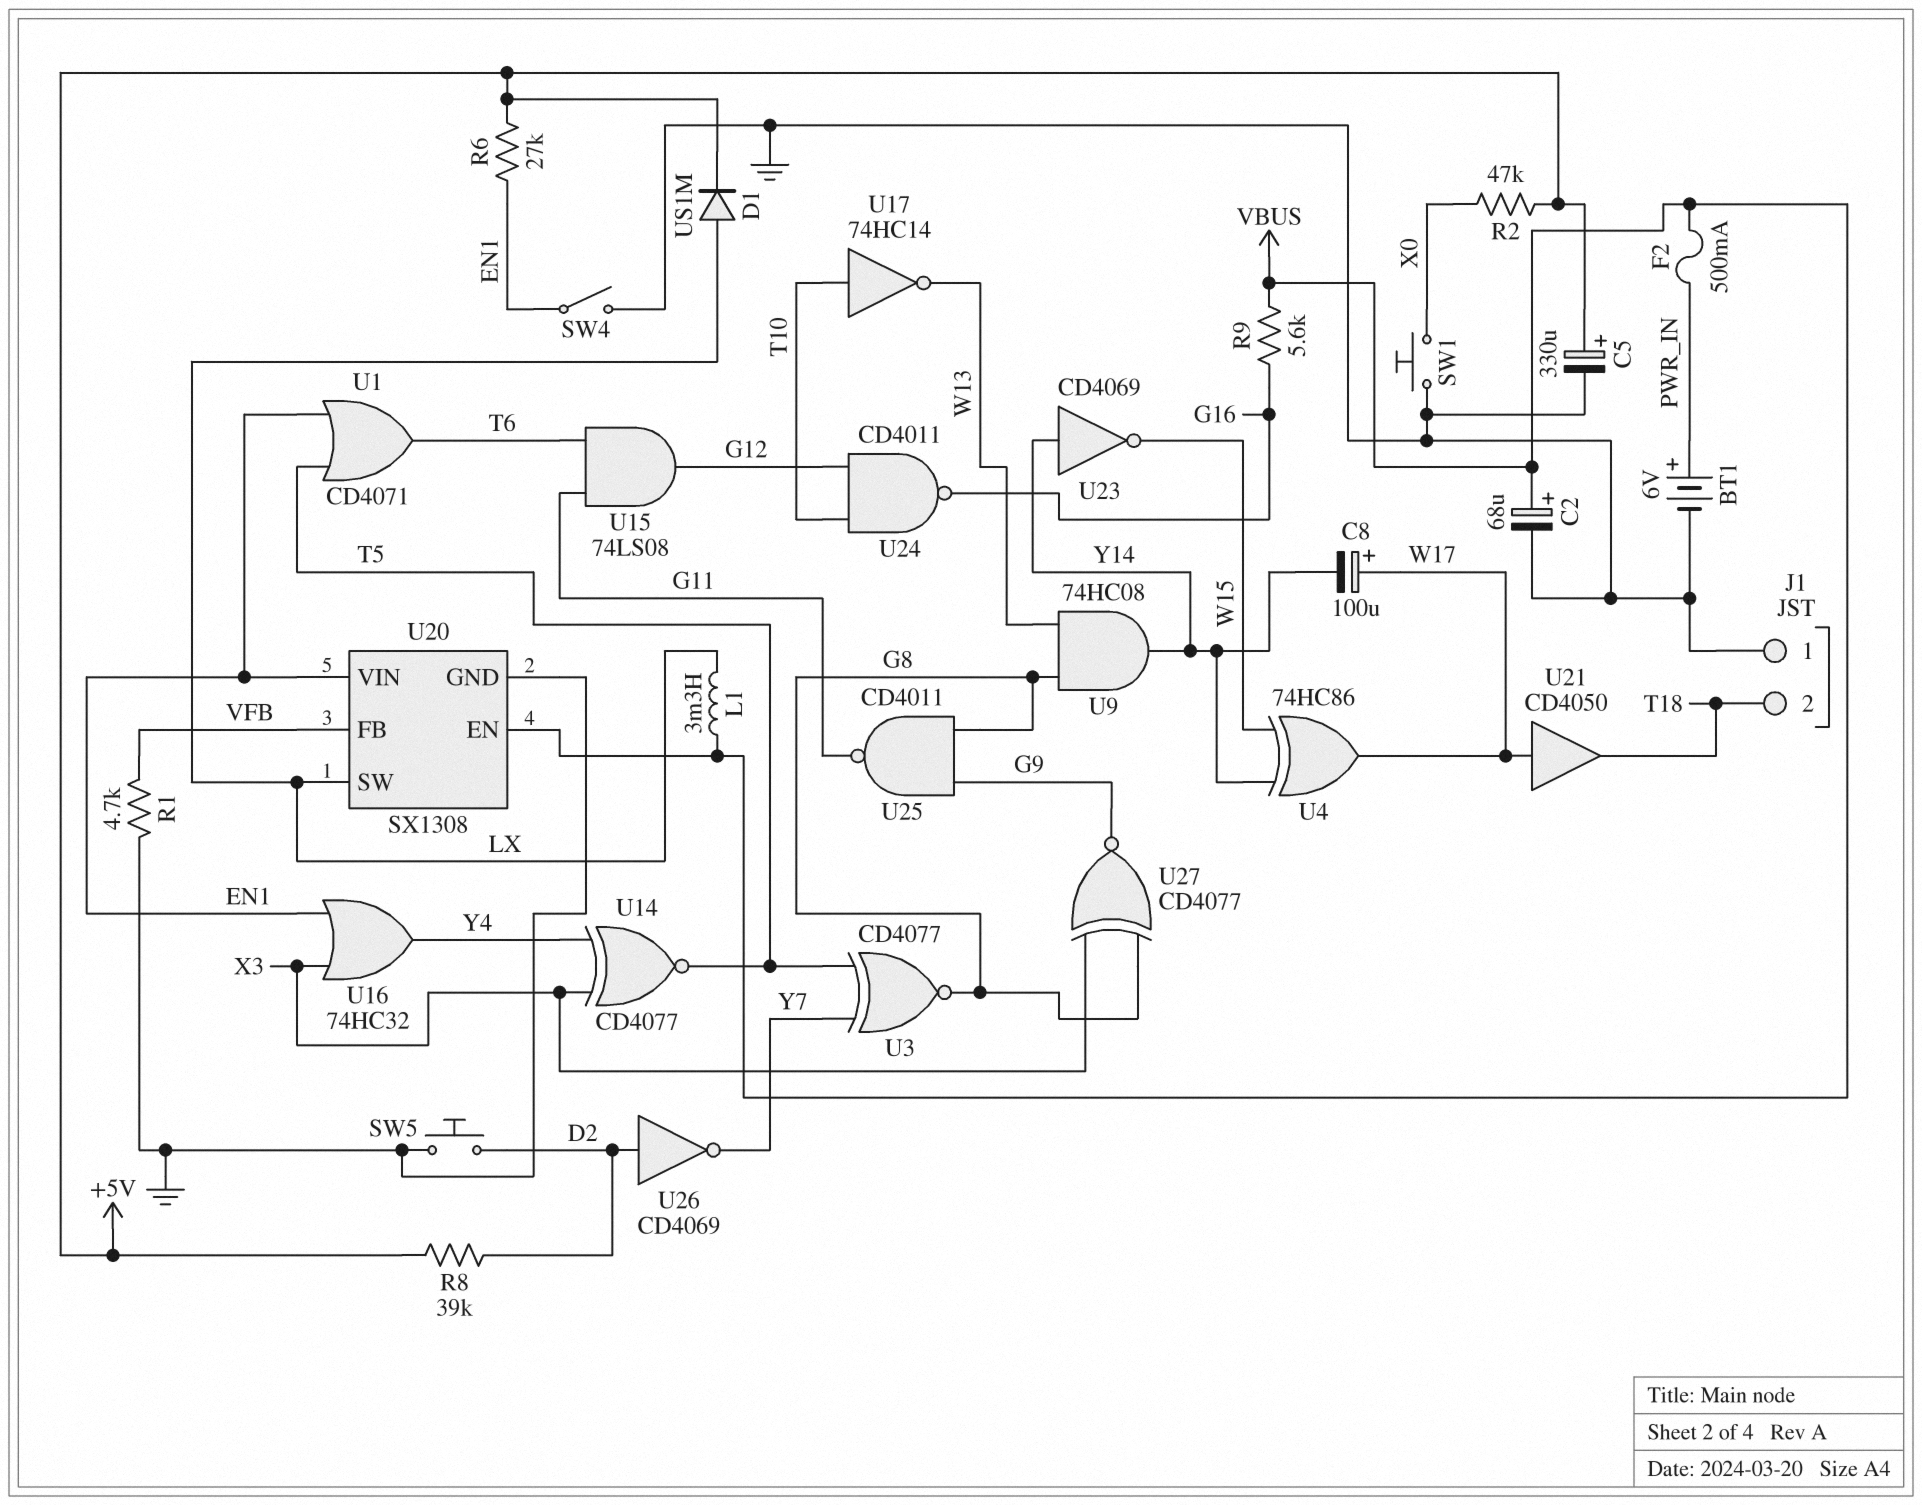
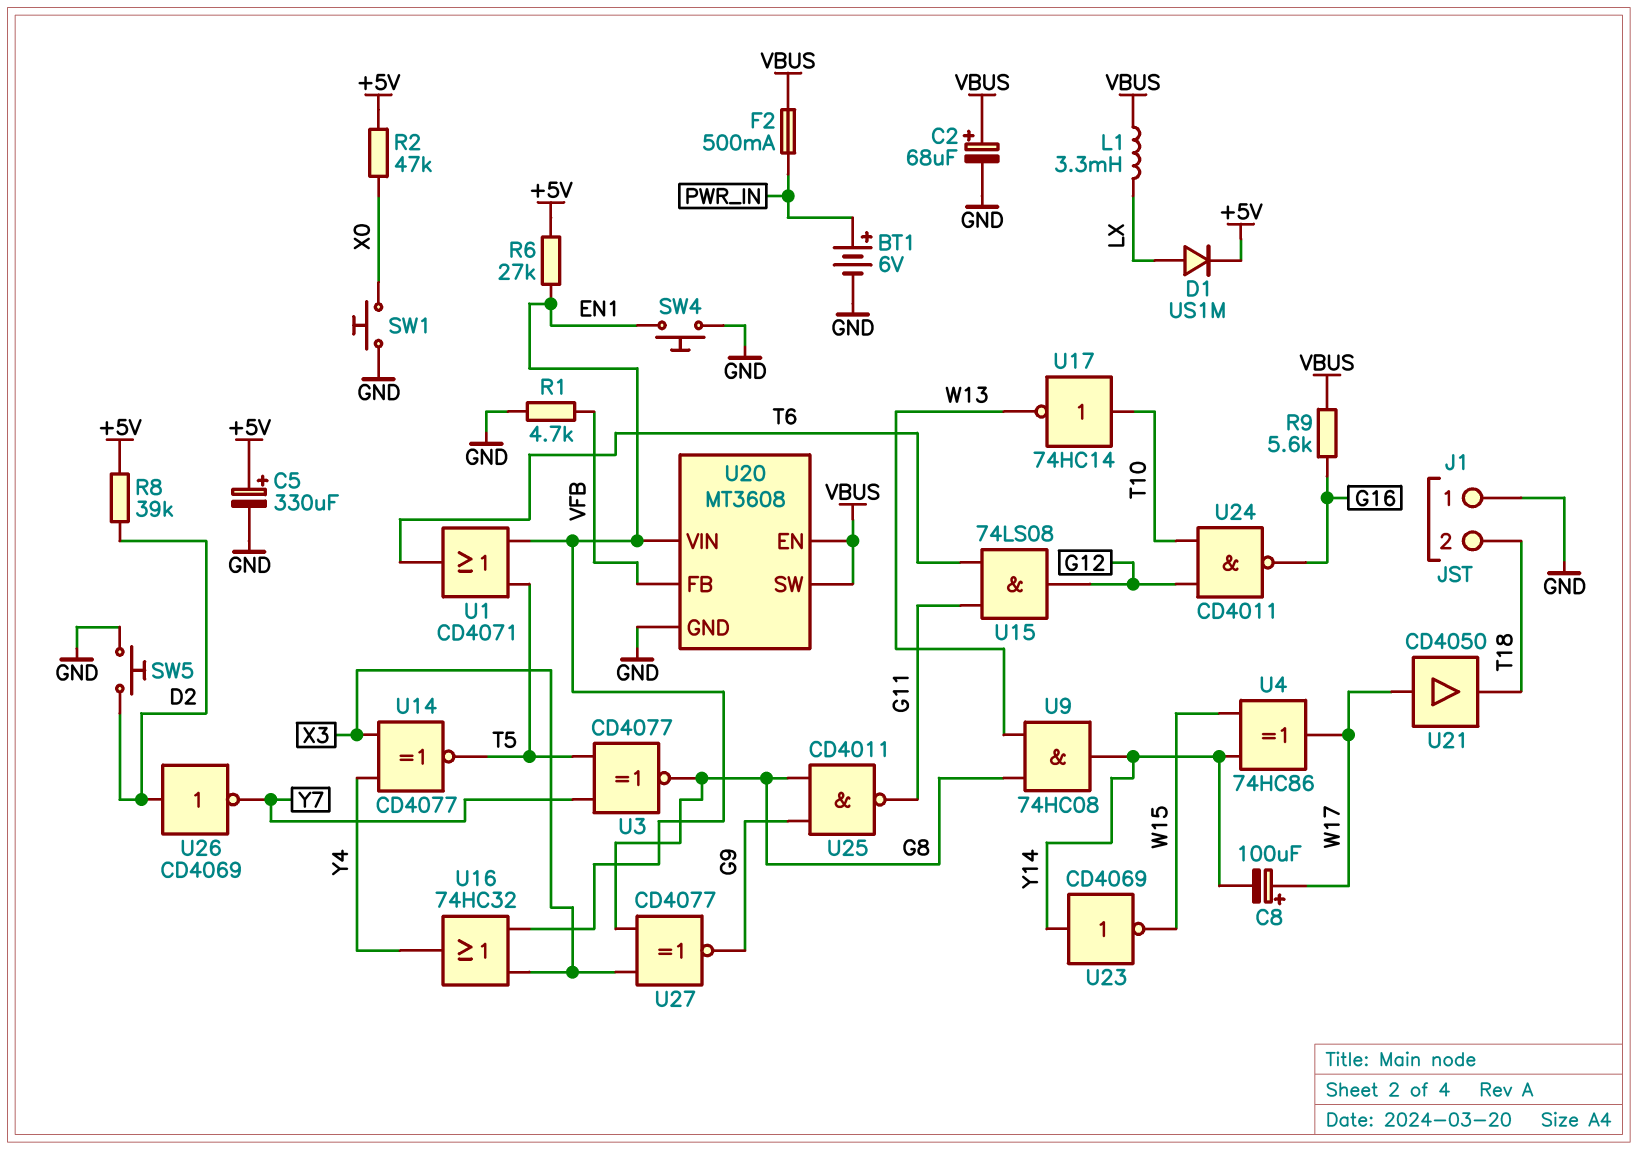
SW4: switch (EN1, GND) -> button (EN1, GND)
U20: SX1308 -> MT3608
U20 pin SW: LX -> VBUS

